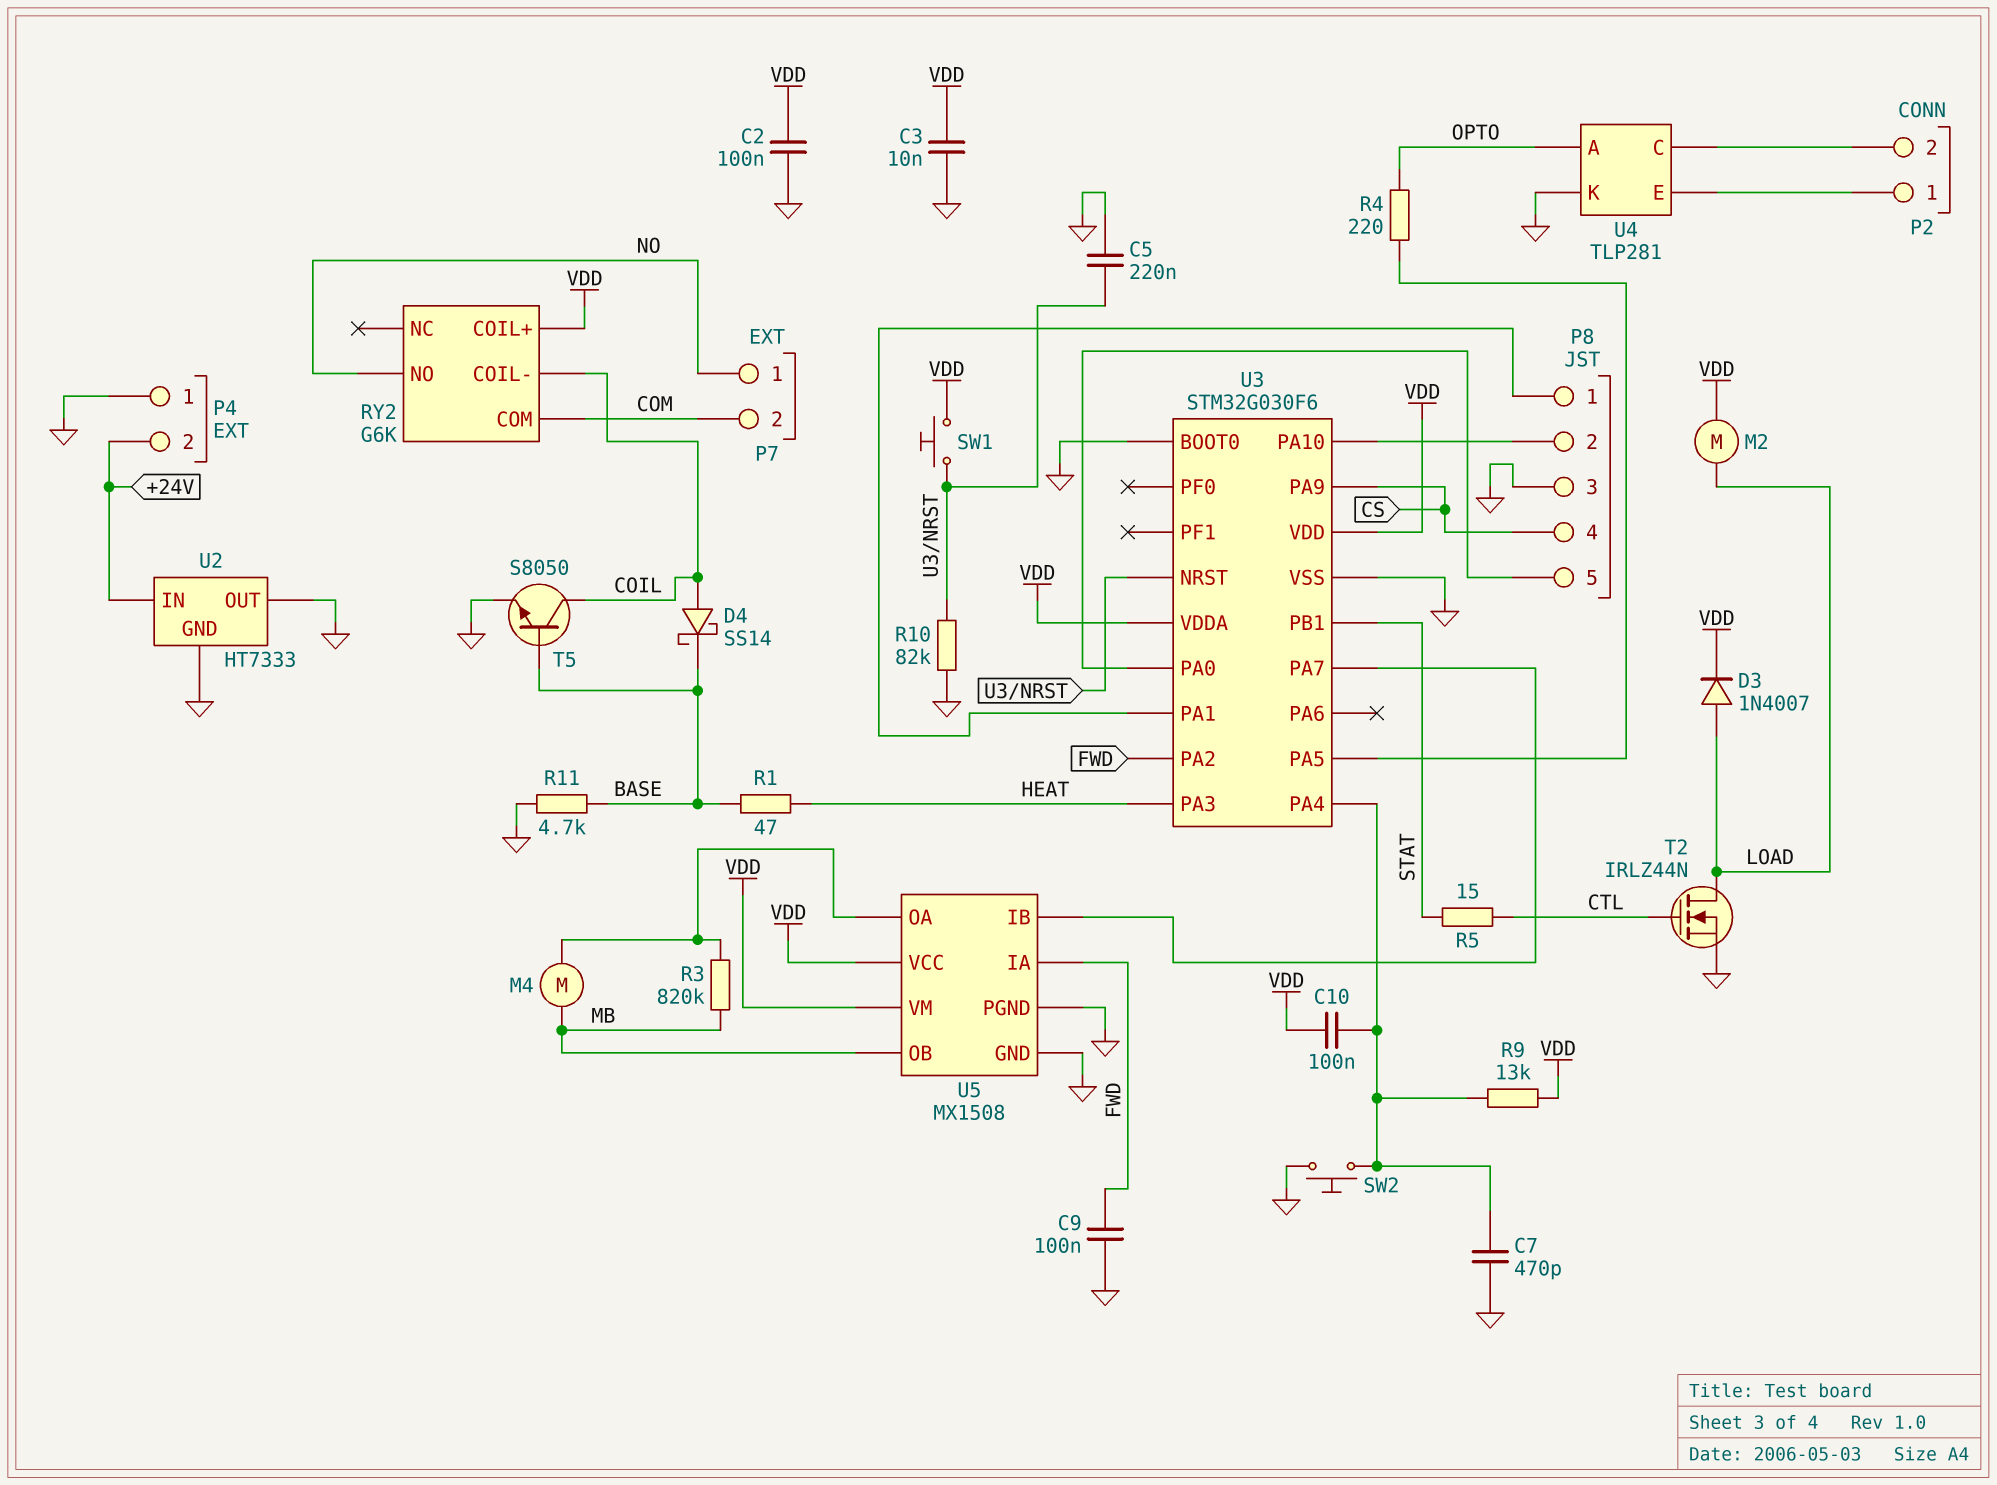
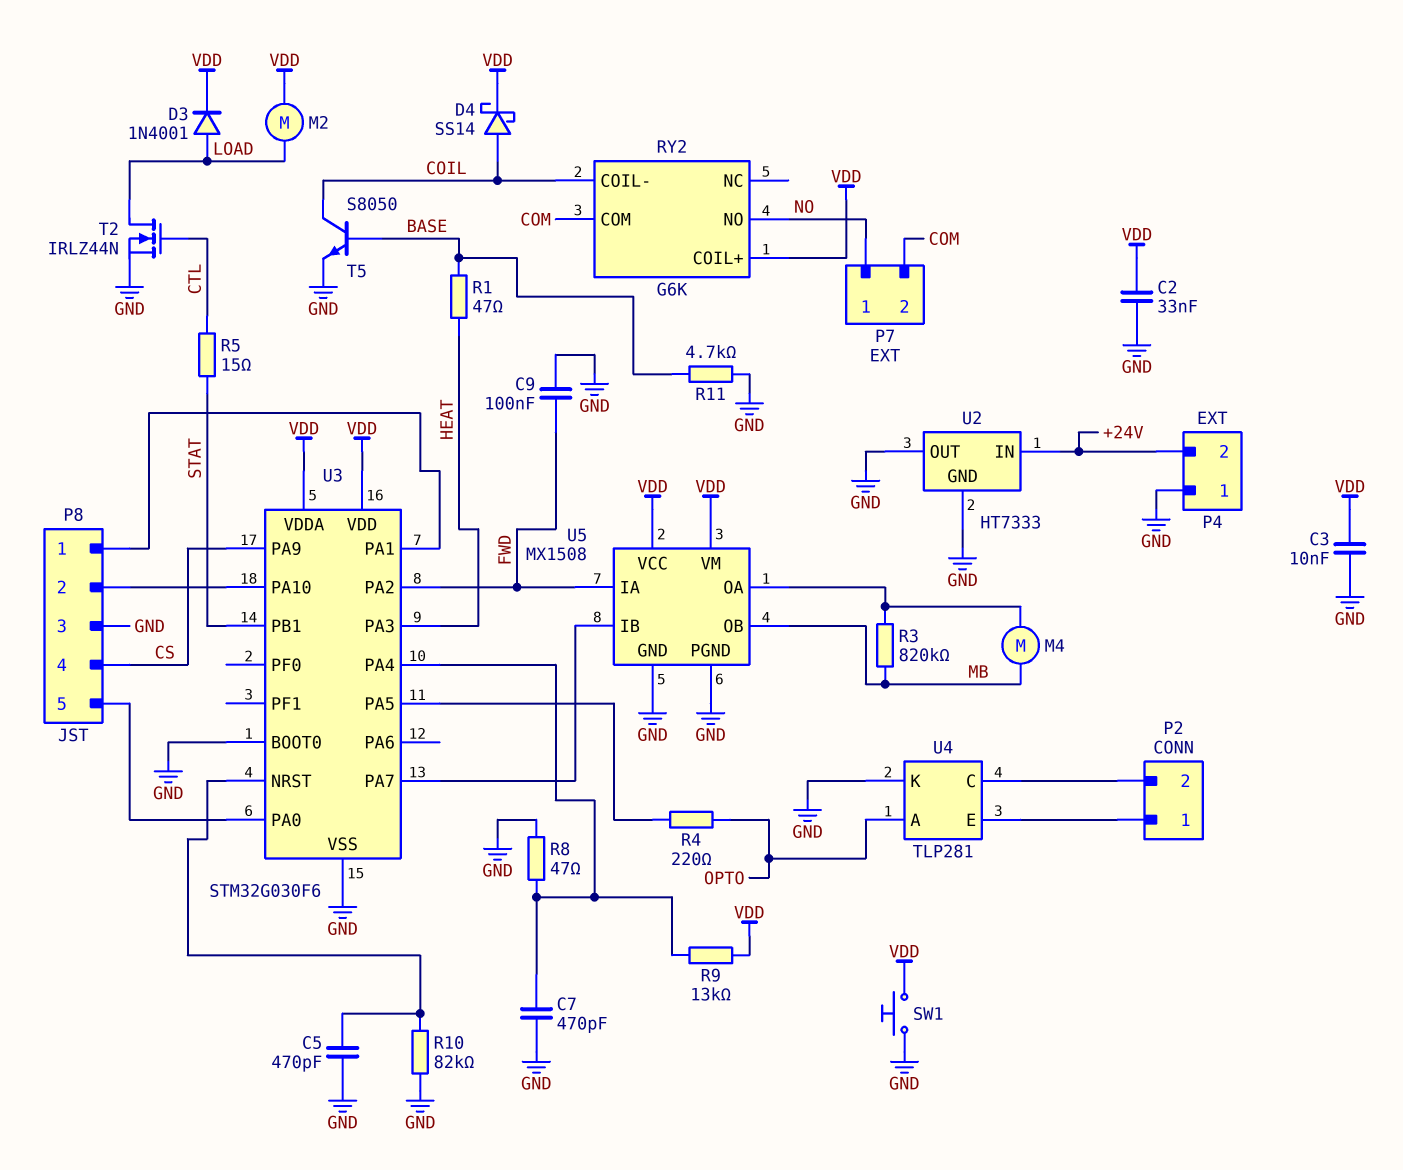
C2: 100nF (GND, VDD) -> 33nF (GND, VDD)
C5: 220nF (GND, U3/NRST) -> 470pF (GND, U3/NRST)
C10: 100nF (U3/PA4, VDD) -> none
D3: diode 1N4007 (A LOAD, K VDD) -> diode 1N4001 (A LOAD, K VDD)
D4: schottky SS14 (A COIL, K BASE) -> schottky SS14 (A COIL, K VDD)
R8: none -> 47 (GND, U3/PA4)
SW1: button (U3/NRST, VDD) -> button (GND, VDD)
SW2: button (GND, U3/PA4) -> none

